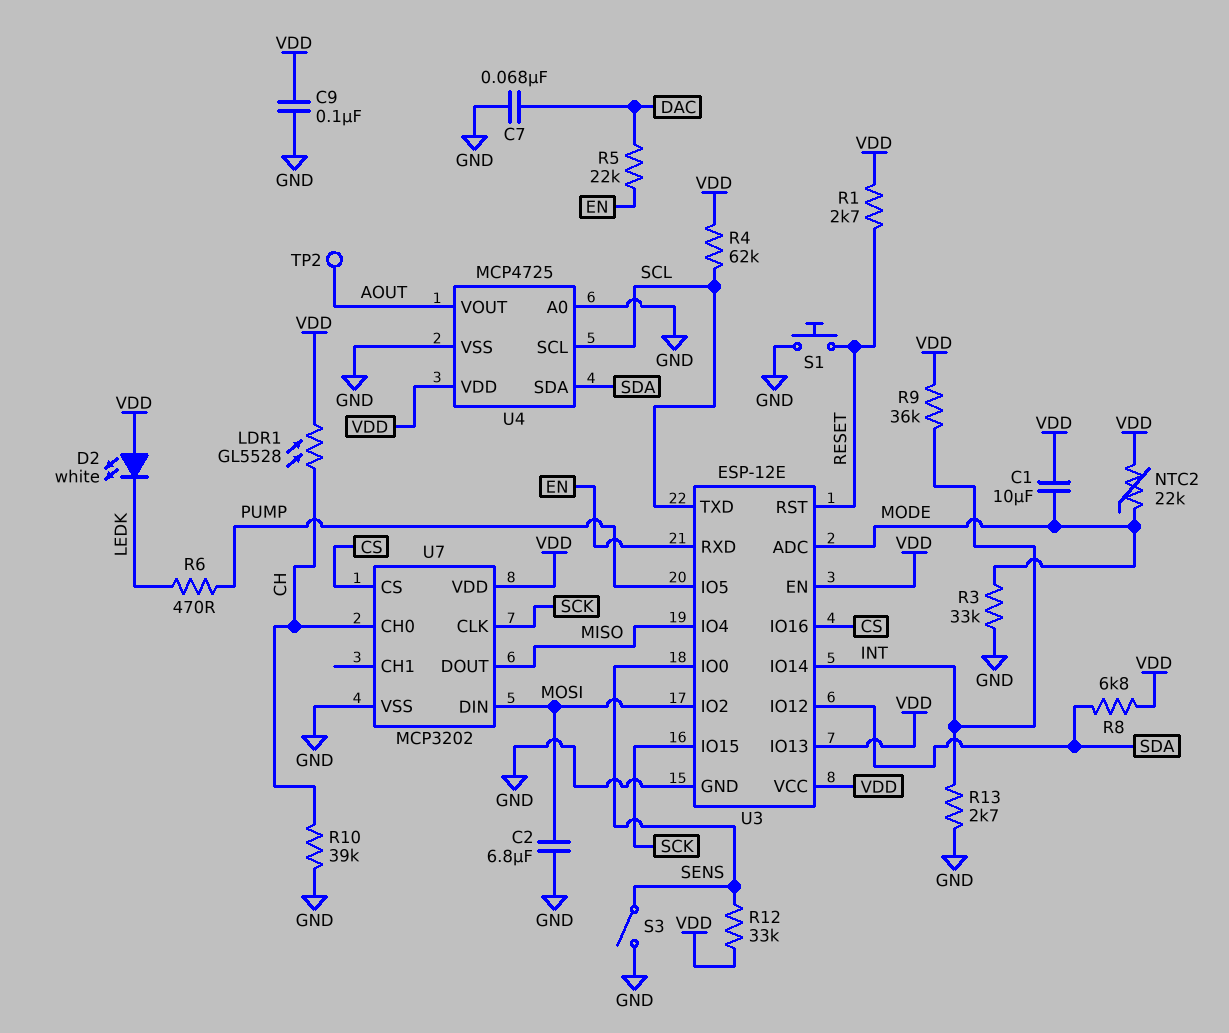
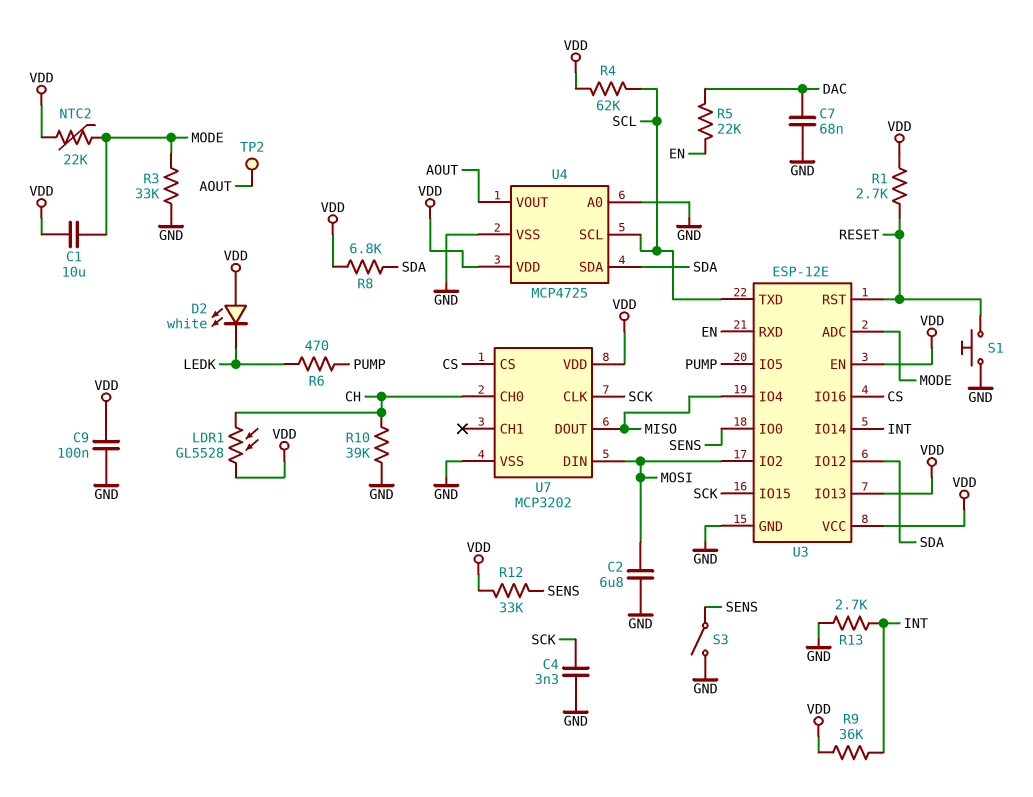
C4: none -> 3.3nF (GND, SCK)

